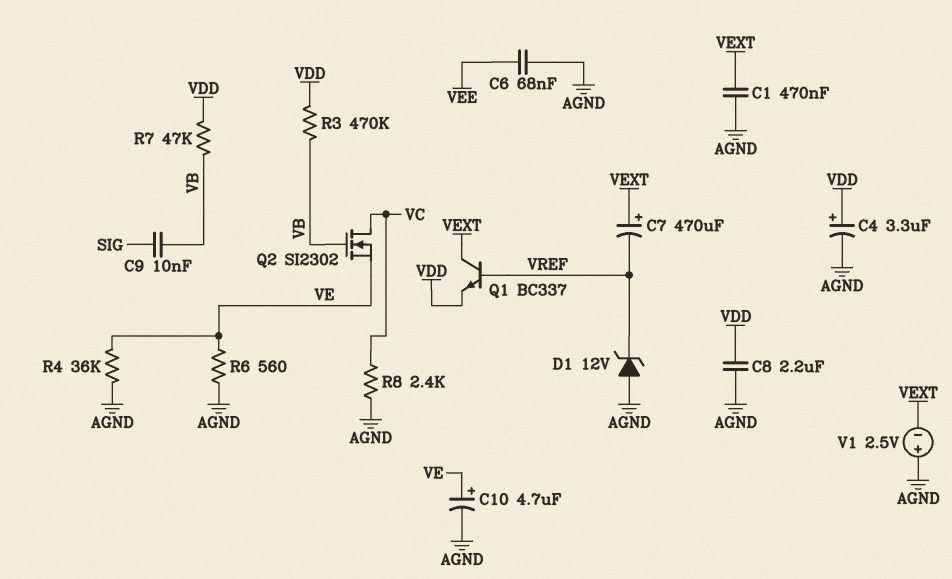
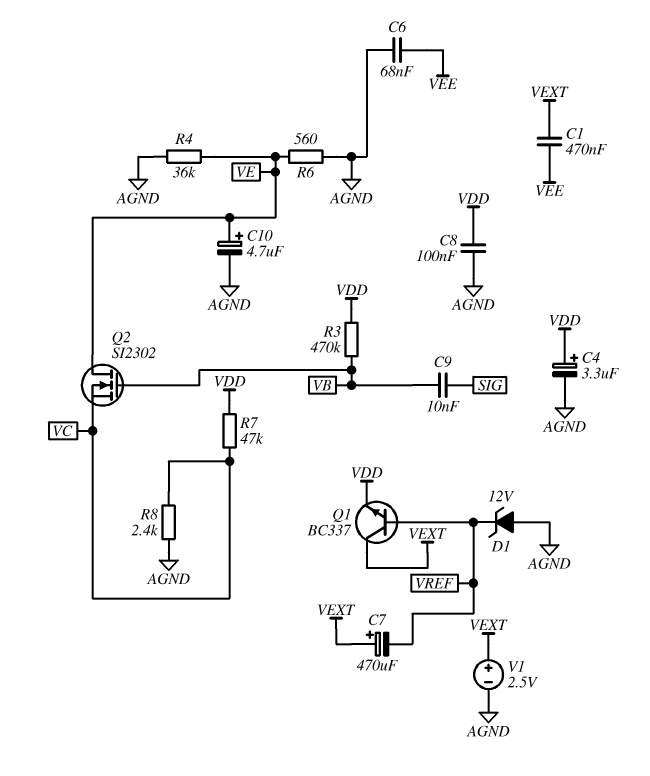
C1: 470nF (AGND, VEXT) -> 470nF (VEE, VEXT)
C8: 2.2uF (AGND, VDD) -> 100nF (AGND, VDD)
Q2: NMOS SI2302 (G VB, D VC, S VE) -> NMOS SI2302 (G VB, D VE, S VC)
R7: 47k (VB, VDD) -> 47k (VC, VDD)
V1: 2.5V (plus AGND, minus VEXT) -> 2.5V (plus VEXT, minus AGND)

